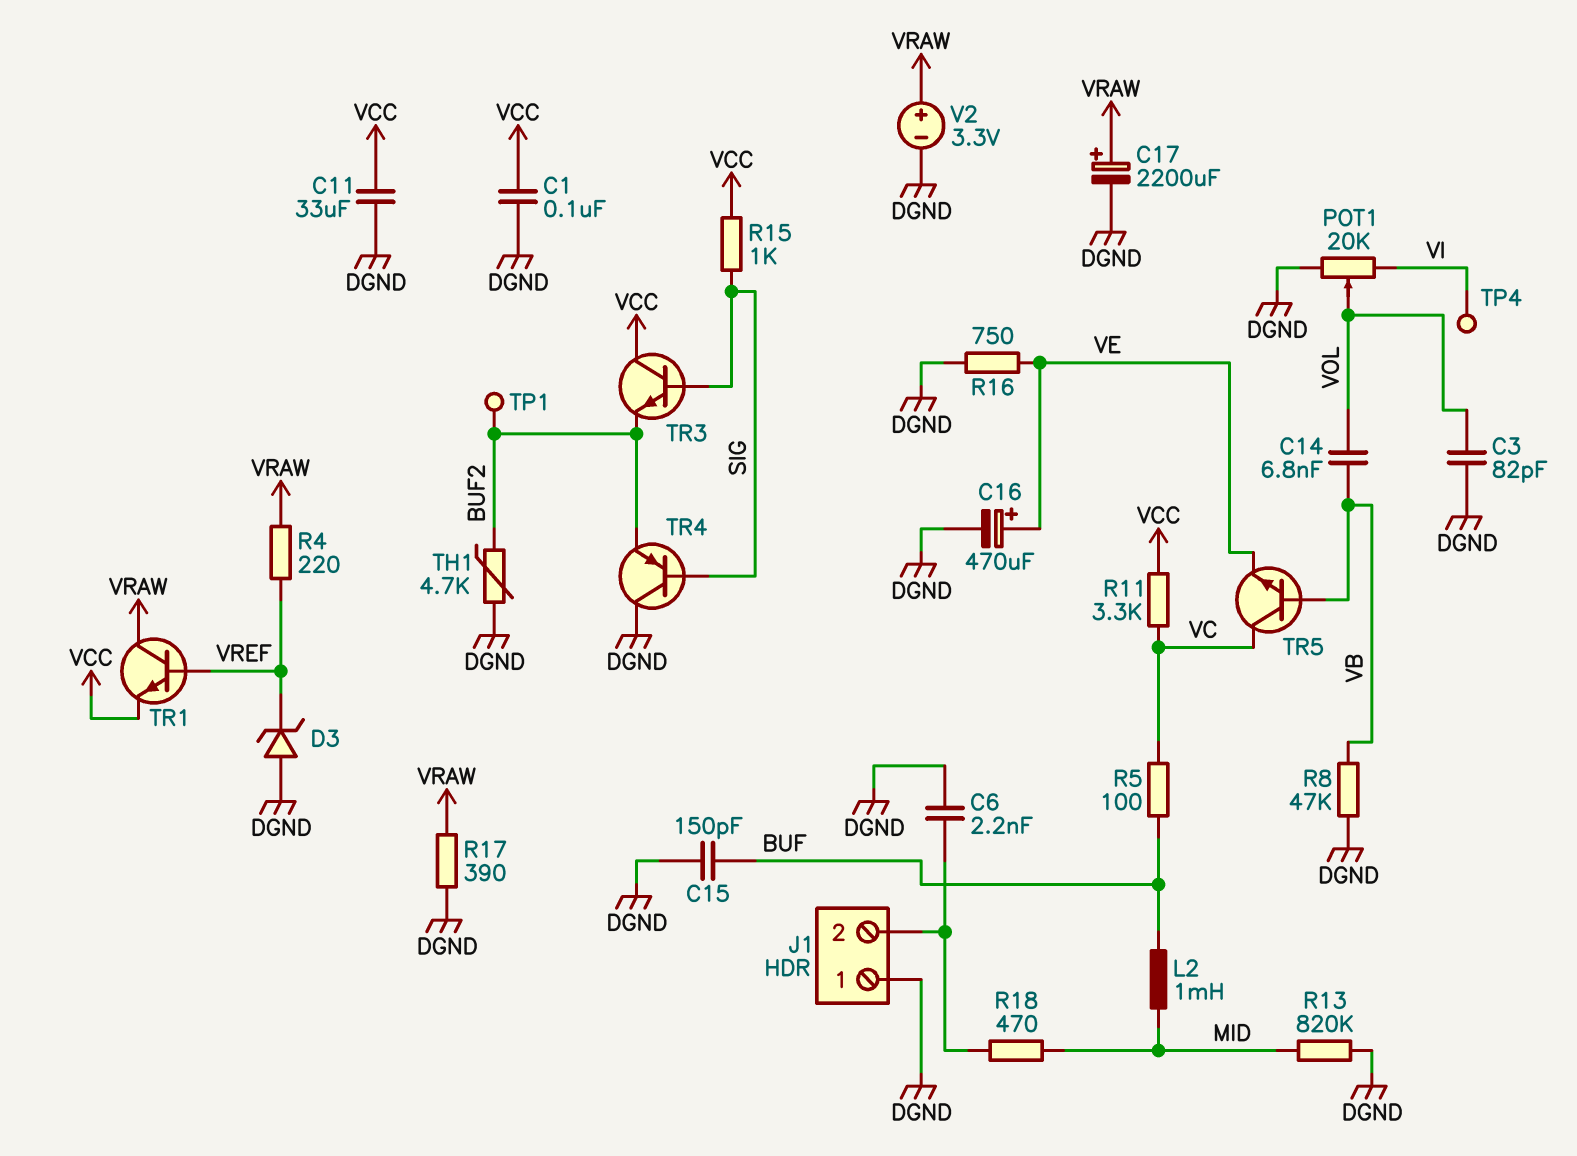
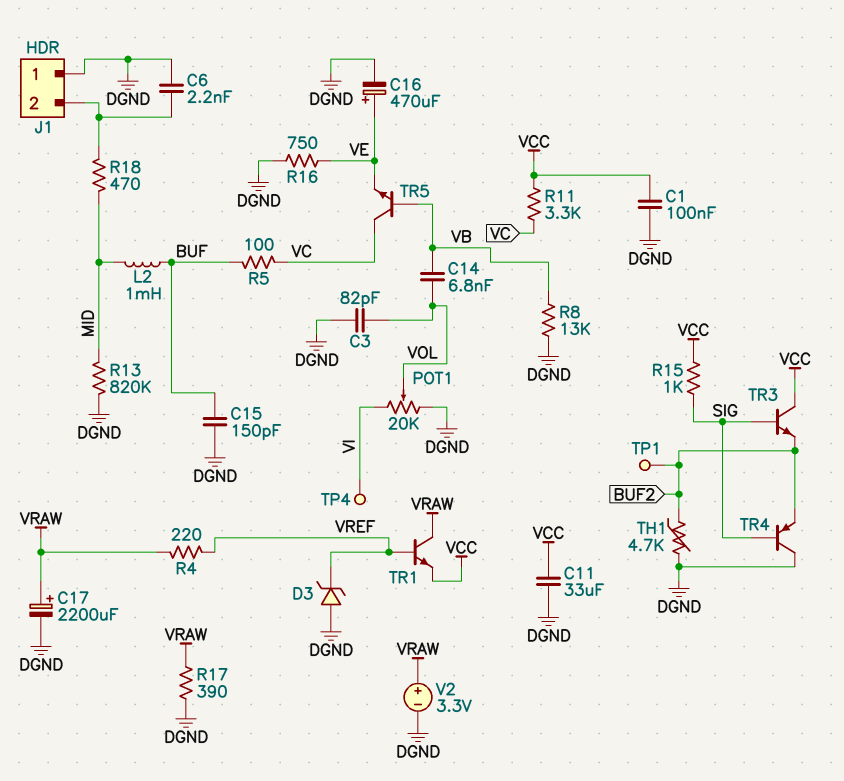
R8: 47k (DGND, VB) -> 13k (DGND, VB)

